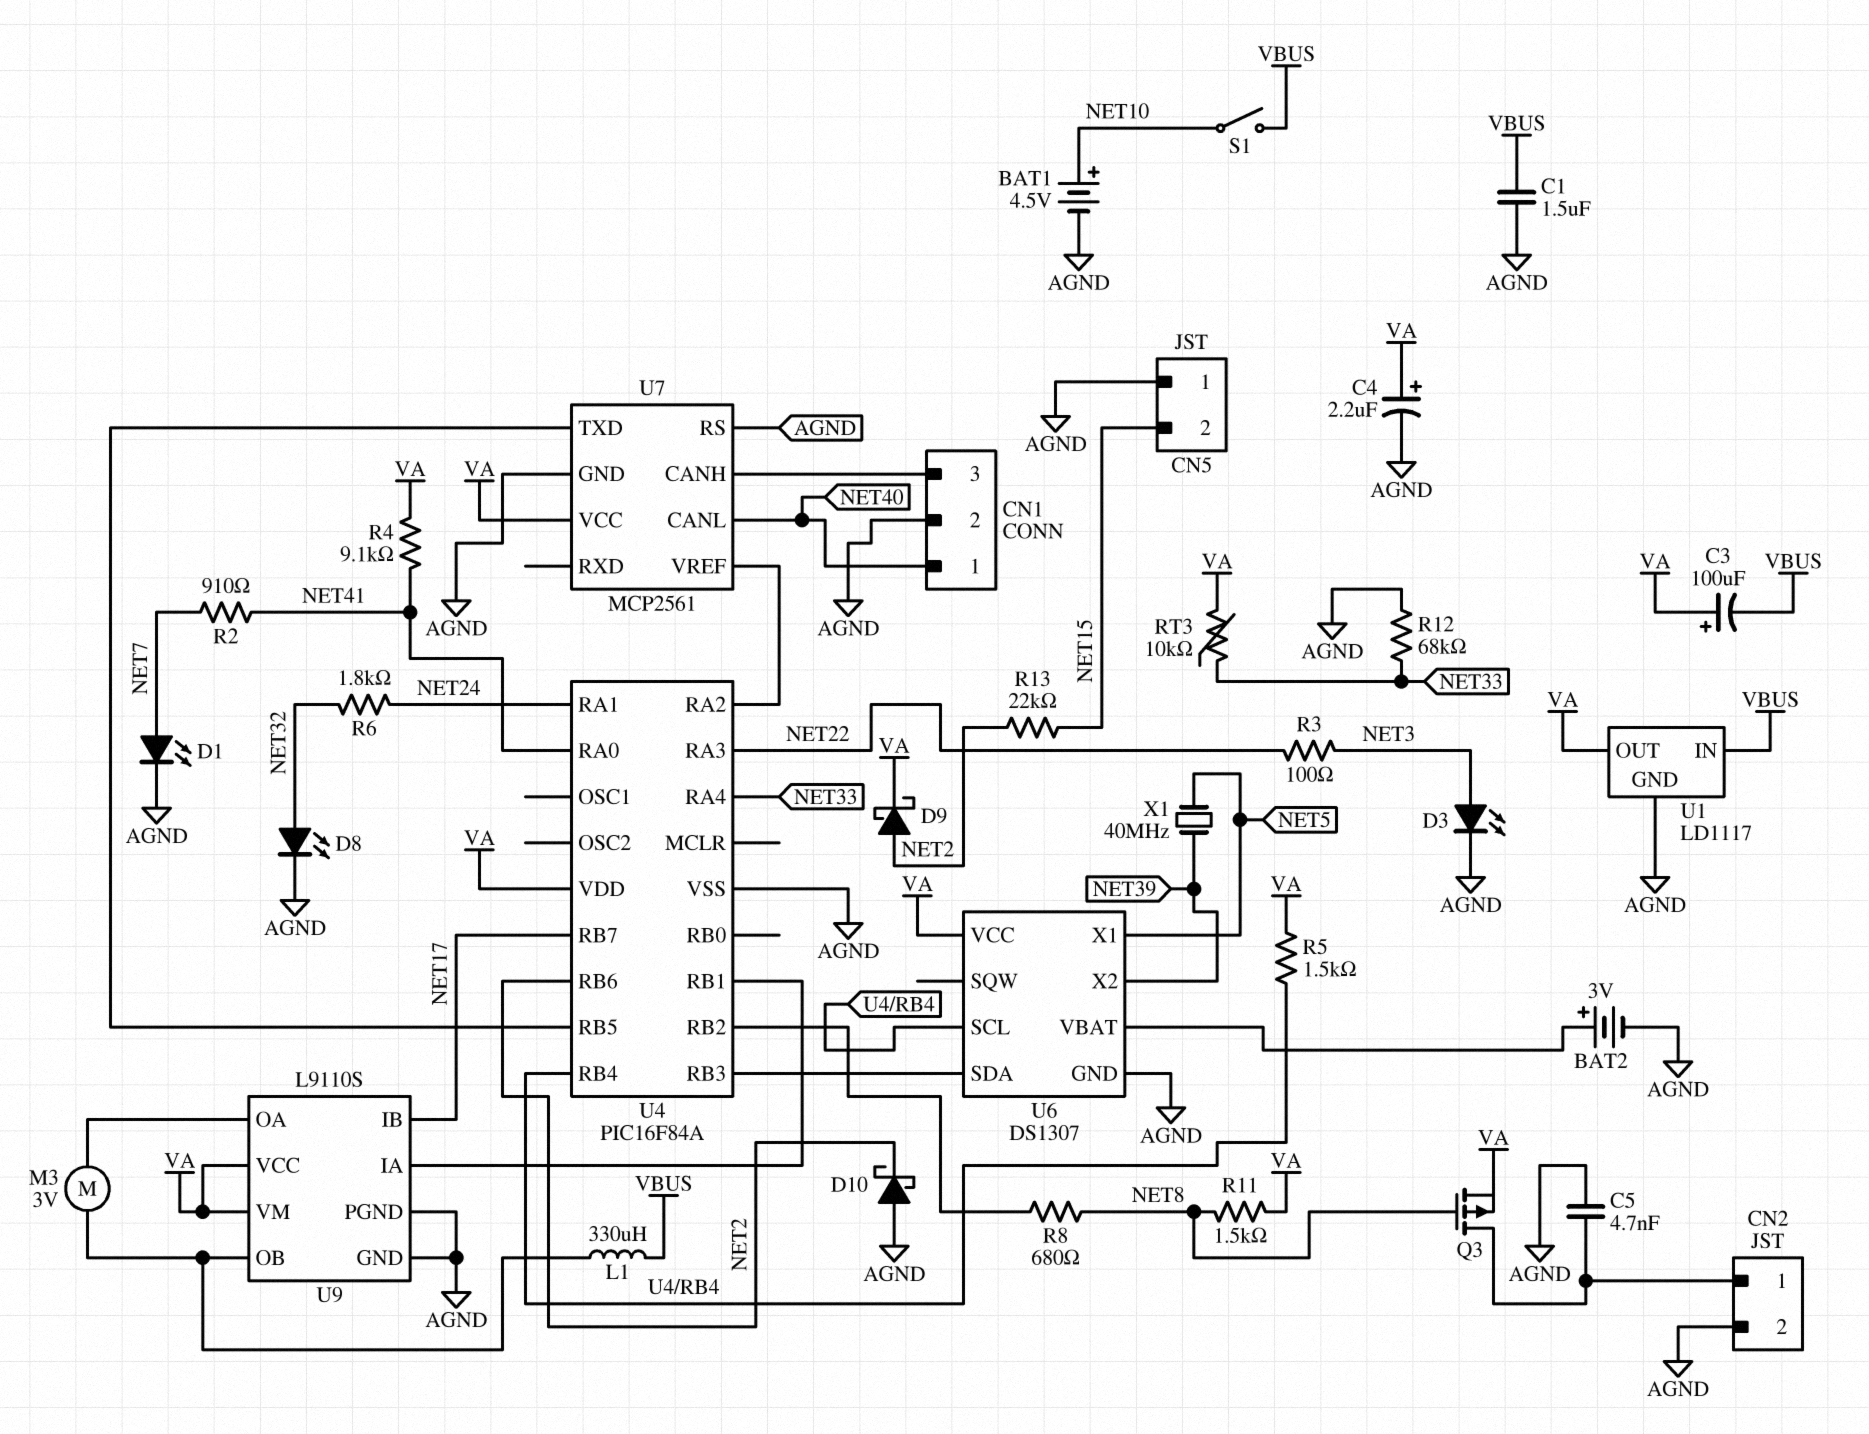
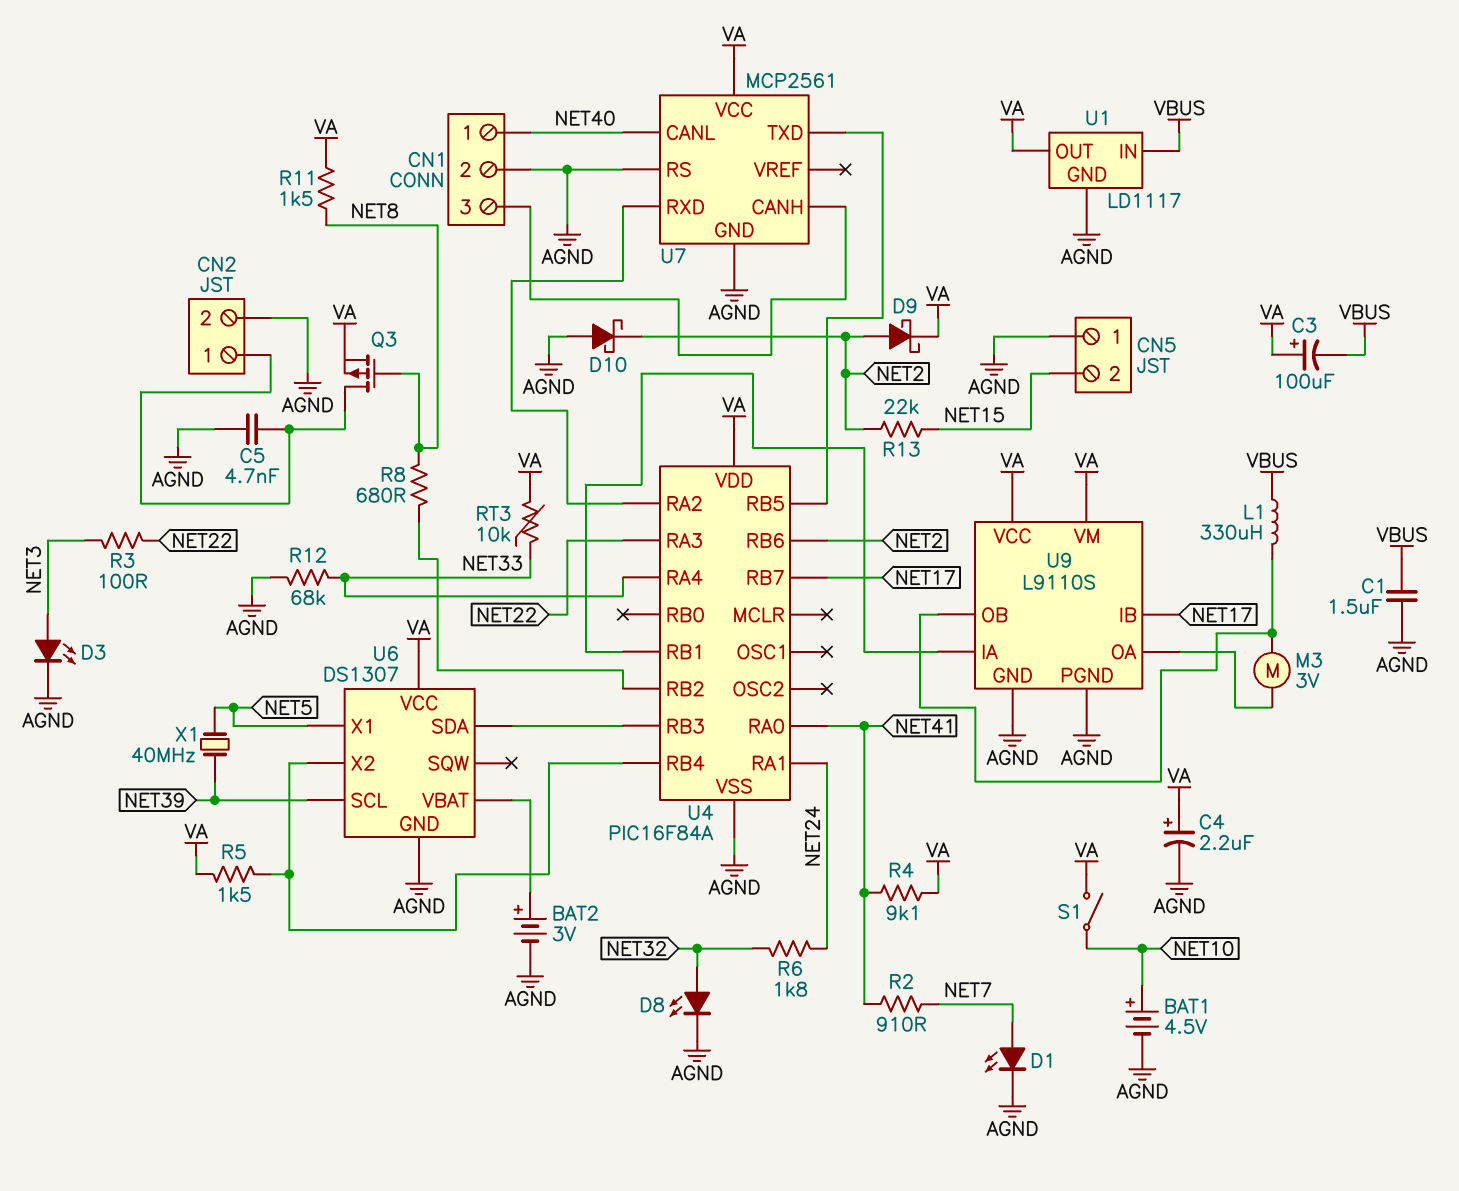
S1: switch (NET10, VBUS) -> switch (NET10, VA)
U6 pin SCL: U4/RB4 -> NET39
U6 pin X2: NET39 -> U4/RB4
U7 pin RXD: none -> U4/RA2
U7 pin VREF: U4/RA2 -> none

